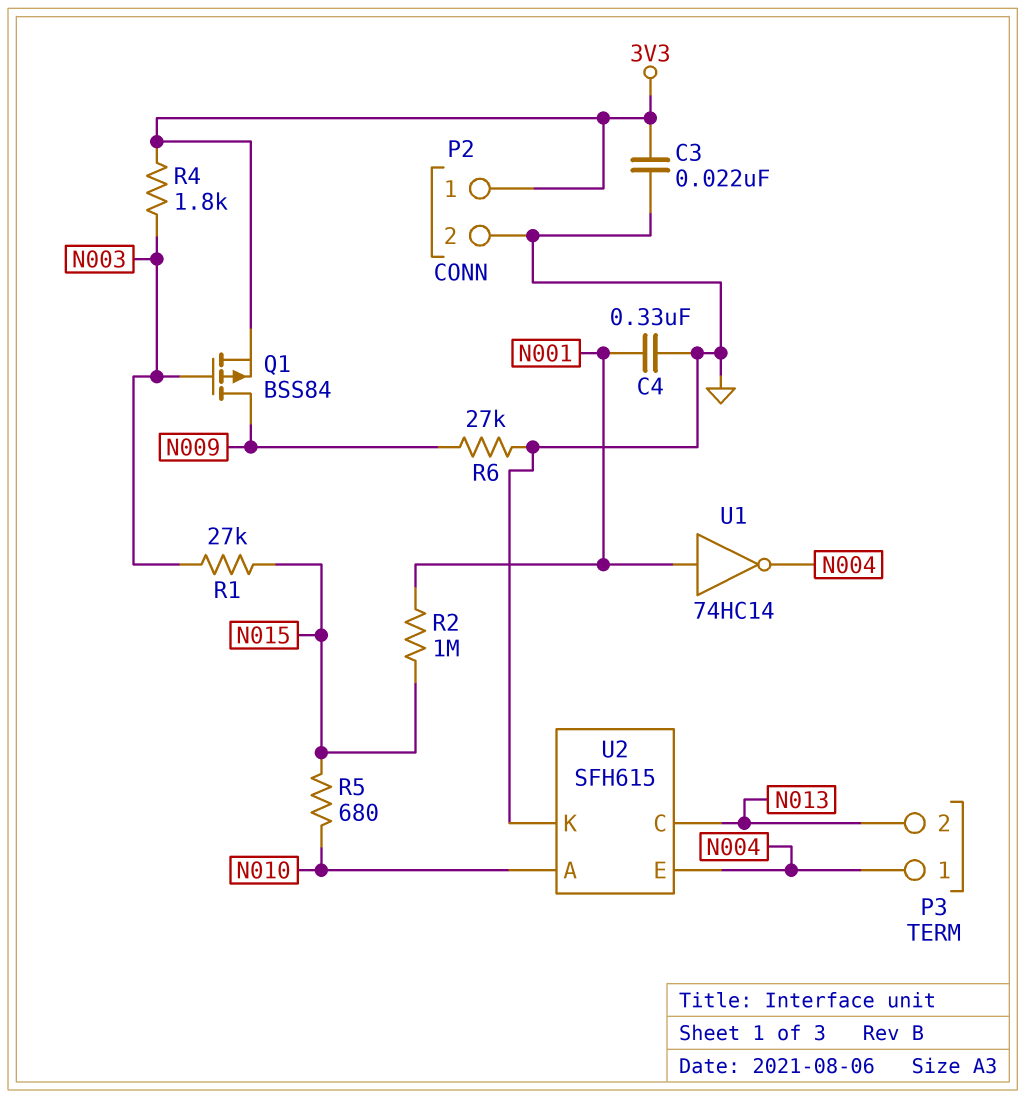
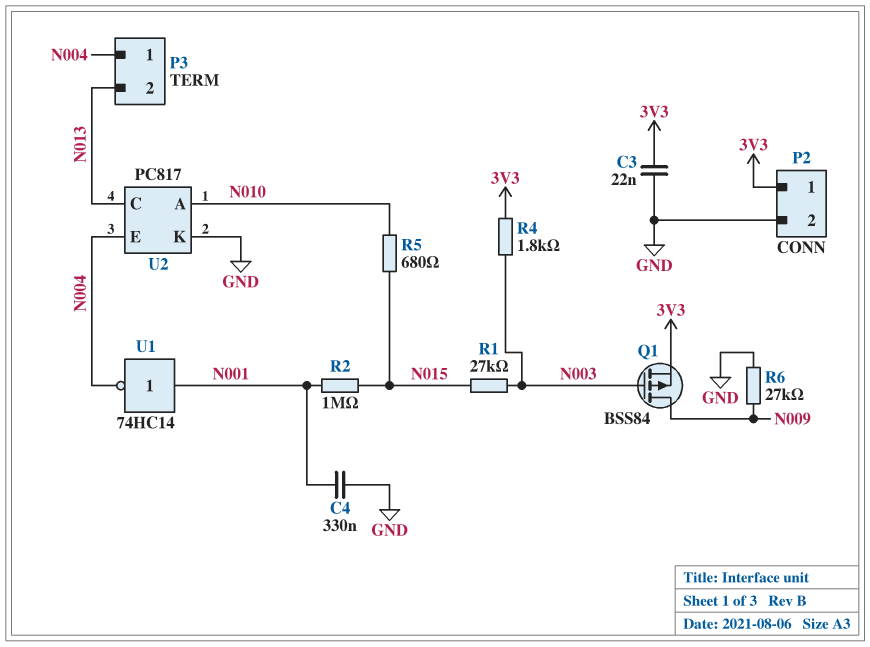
U2: SFH615 -> PC817

